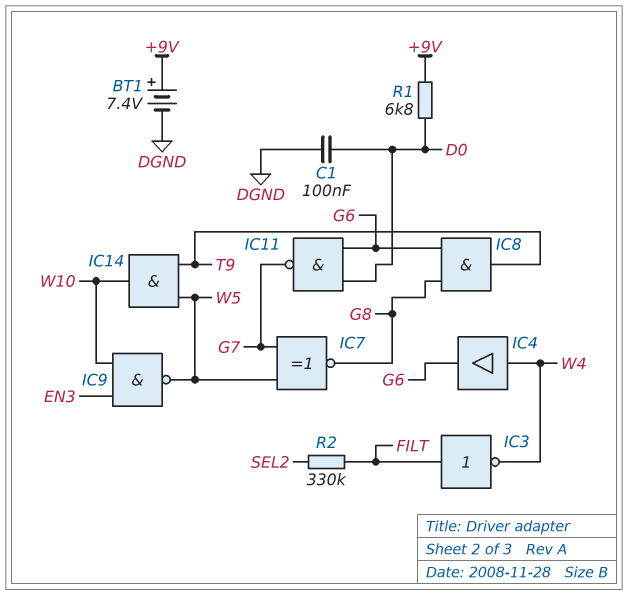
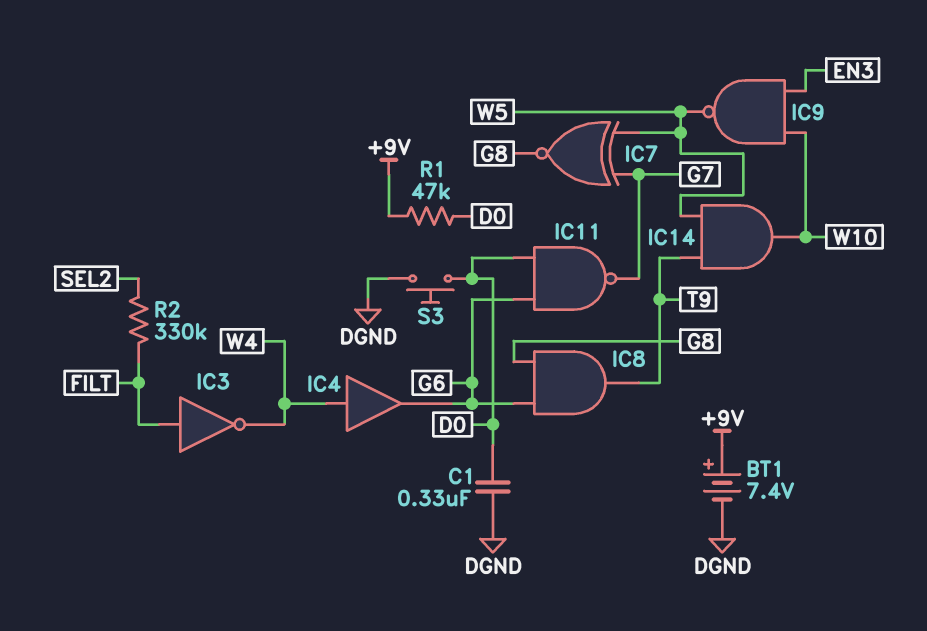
C1: 100nF (D0, DGND) -> 330nF (D0, DGND)
R1: 6.8k (+9V, D0) -> 47k (+9V, D0)
S3: none -> button (D0, DGND)

